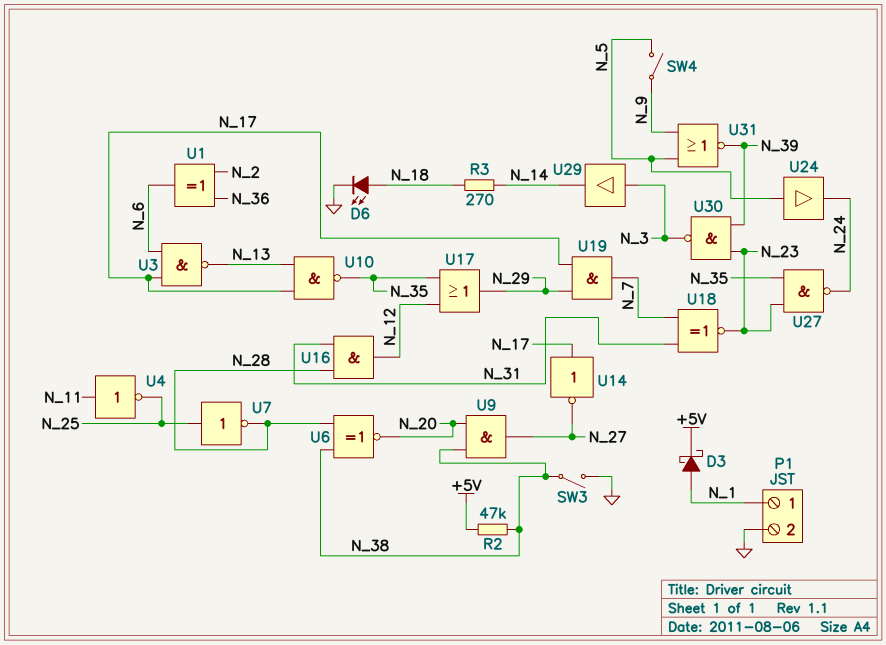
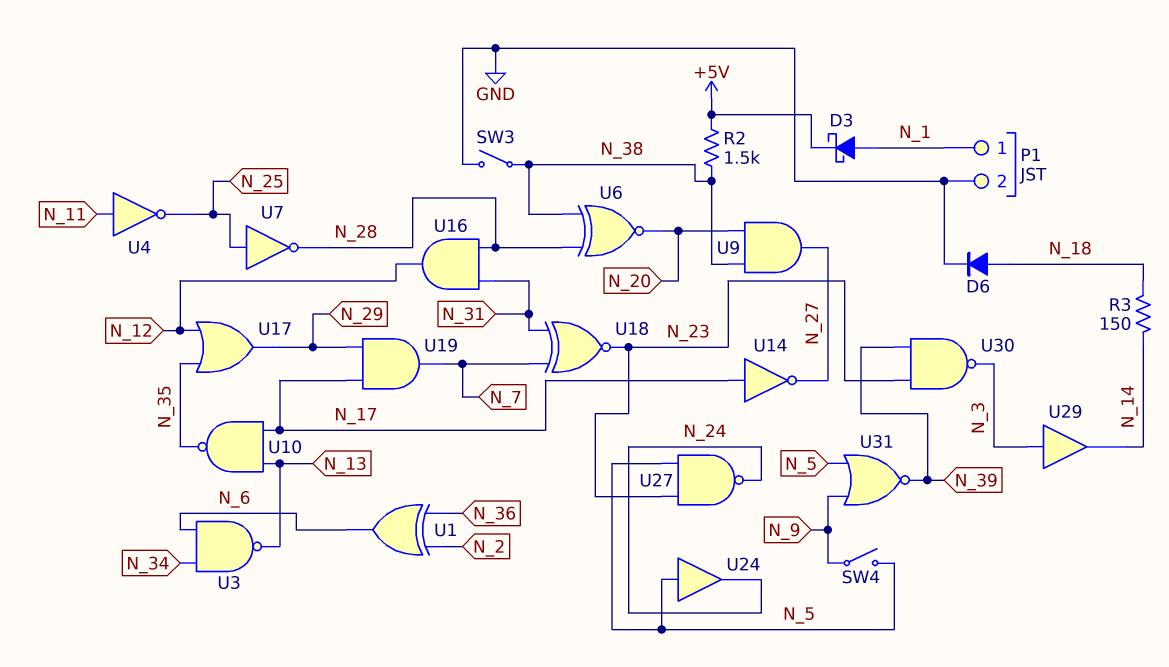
D6: LED (A N_18, K GND) -> diode (A N_18, K GND)
R2: 47k (+5V, N_38) -> 1.5k (+5V, N_38)
R3: 270 (N_14, N_18) -> 150 (N_14, N_18)
U3: NAND (in N_6, in N_17, out N_13) -> NAND (in N_6, in N_34, out N_13)
U27: NAND (in N_23, in N_35, out N_24) -> NAND (in N_5, in N_23, out N_24)

